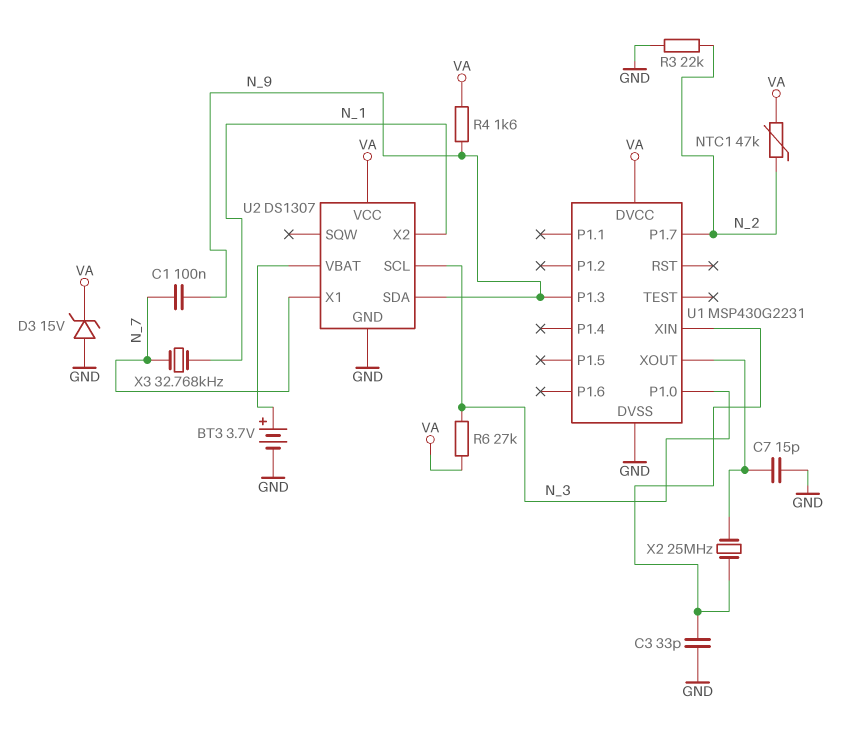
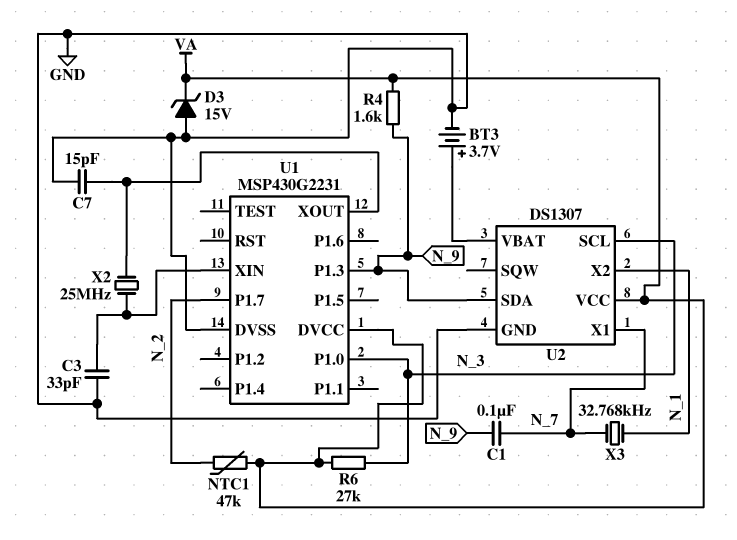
R3: 22k (GND, N_2) -> none

